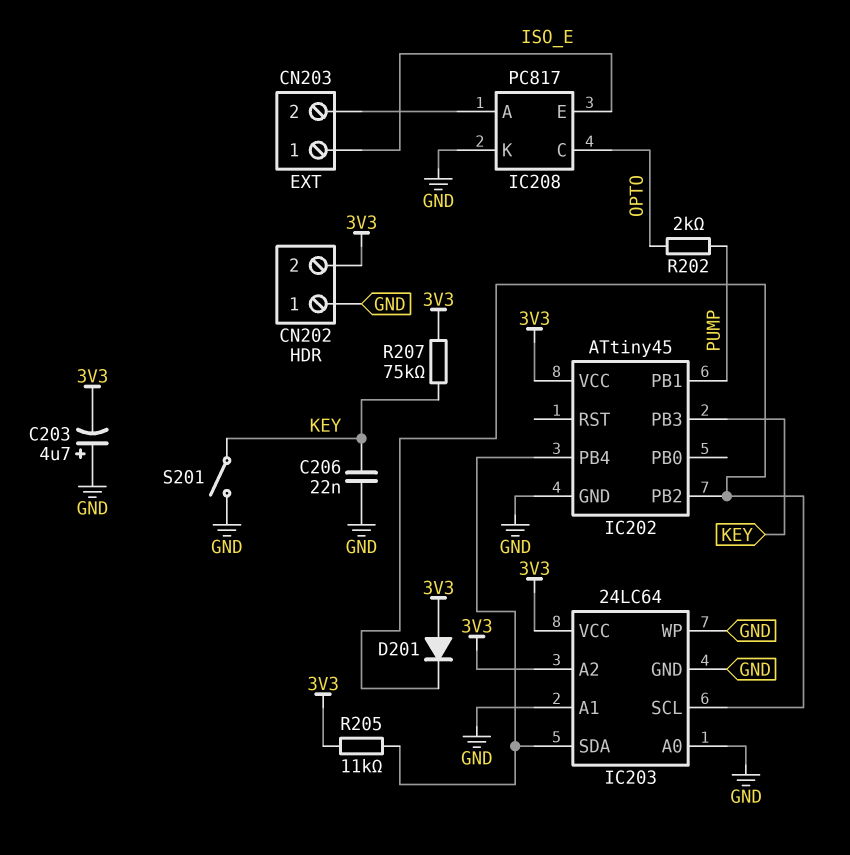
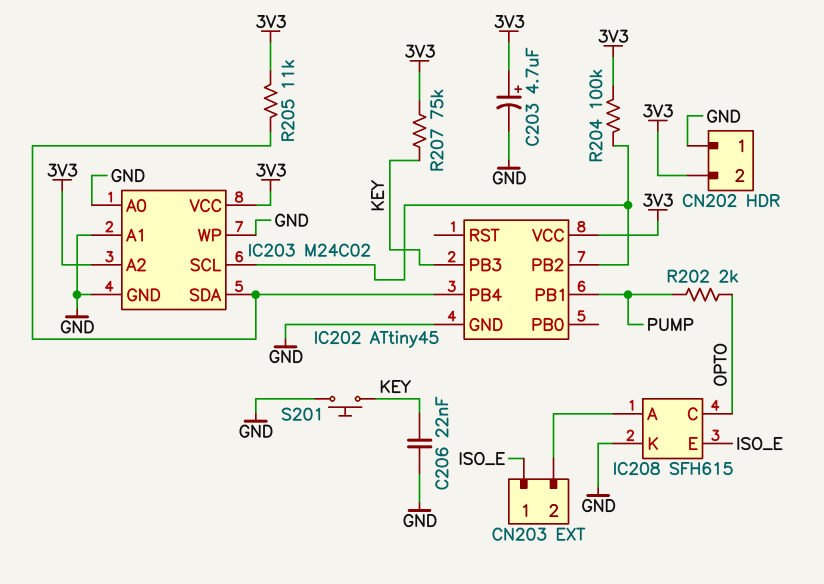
C203: 4.7uF (plus GND, minus 3V3) -> 4.7uF (plus 3V3, minus GND)
D201: diode (A 3V3, K IC202/PB2) -> none
IC203: 24LC64 -> M24C02
IC208: PC817 -> SFH615
R204: none -> 100k (3V3, IC202/PB2)
S201: switch (GND, KEY) -> button (GND, KEY)

